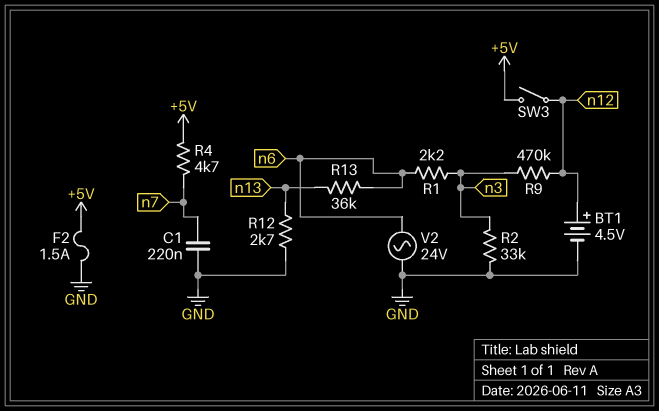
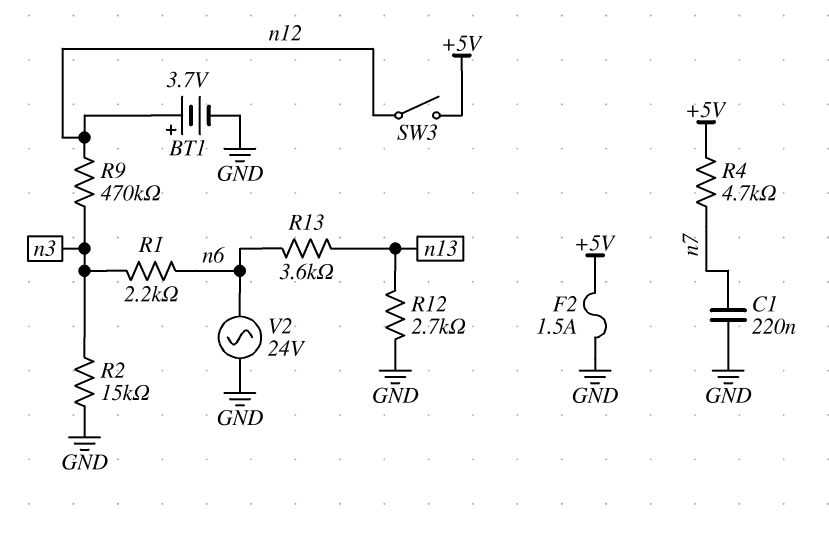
BT1: 4.5V (plus n12, minus GND) -> 3.7V (plus n12, minus GND)
R2: 33k (GND, n3) -> 15k (GND, n3)
R13: 36k (n6, n13) -> 3.6k (n6, n13)

